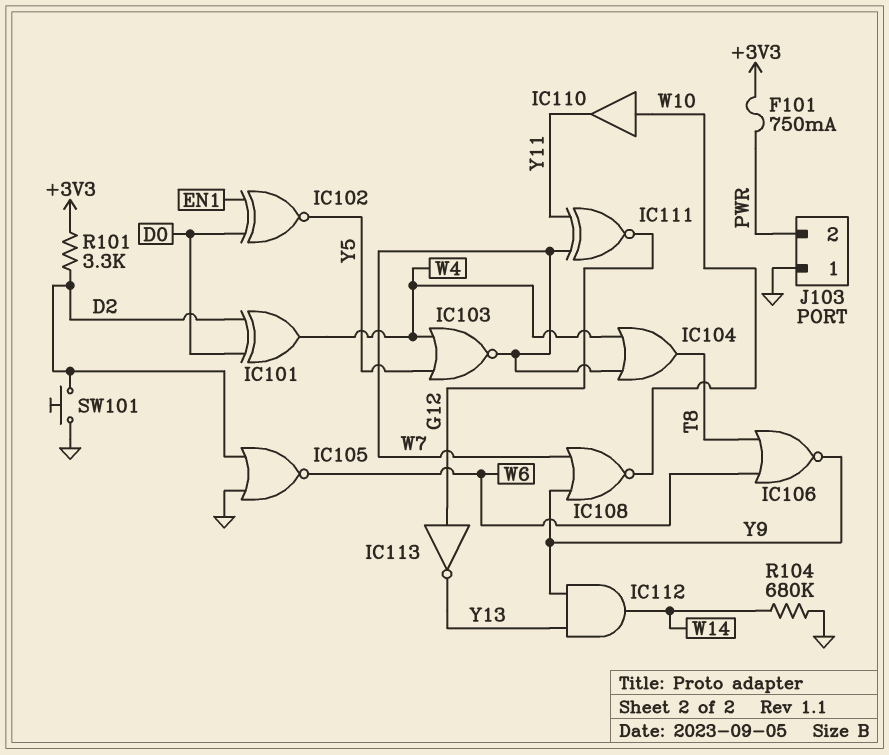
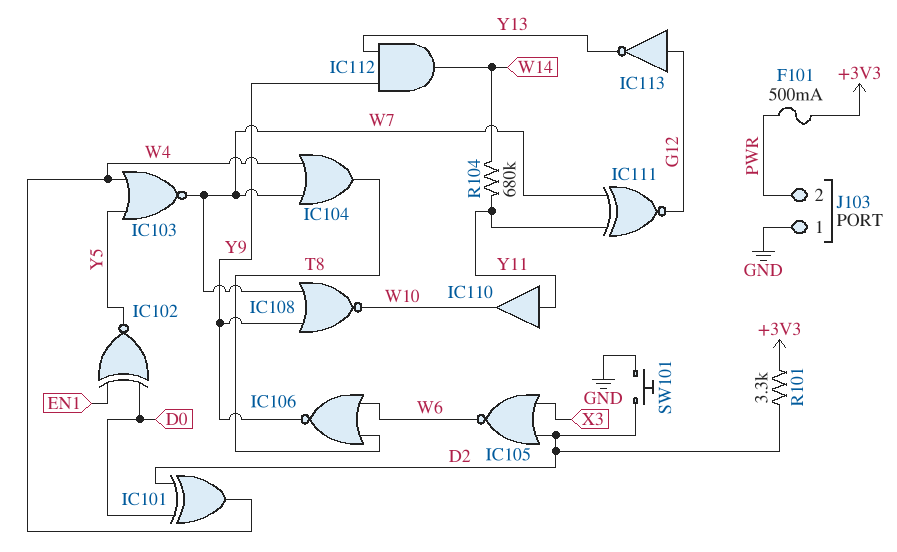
F101: 750mA (+3V3, PWR) -> 500mA (+3V3, PWR)
IC105: NOR (in D2, in GND, out W6) -> NOR (in D2, in X3, out W6)
IC110: buffer (in W10, out Y11) -> buffer (in Y11, out W10)
R104: 680k (GND, W14) -> 680k (W14, Y11)

